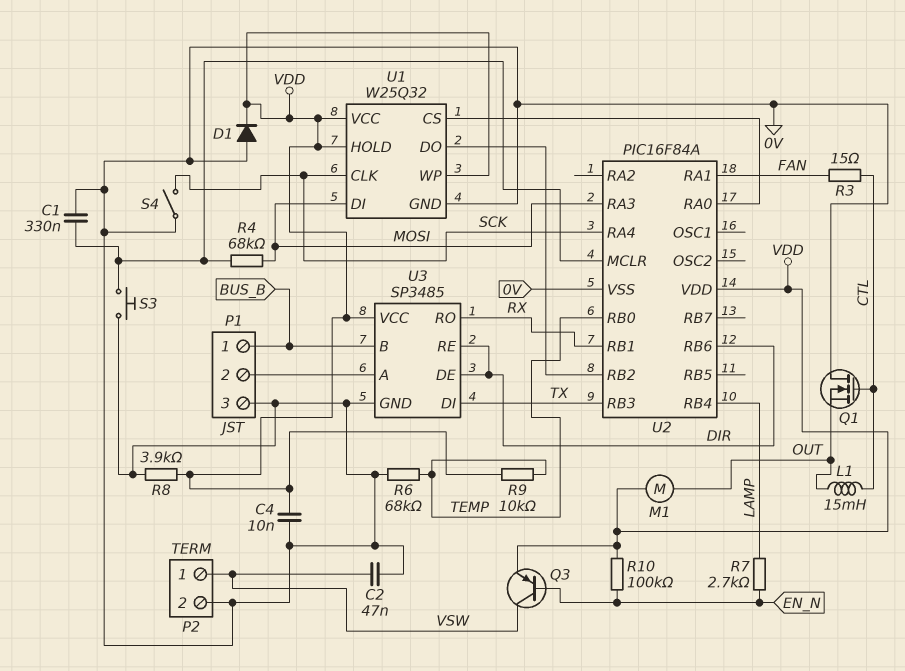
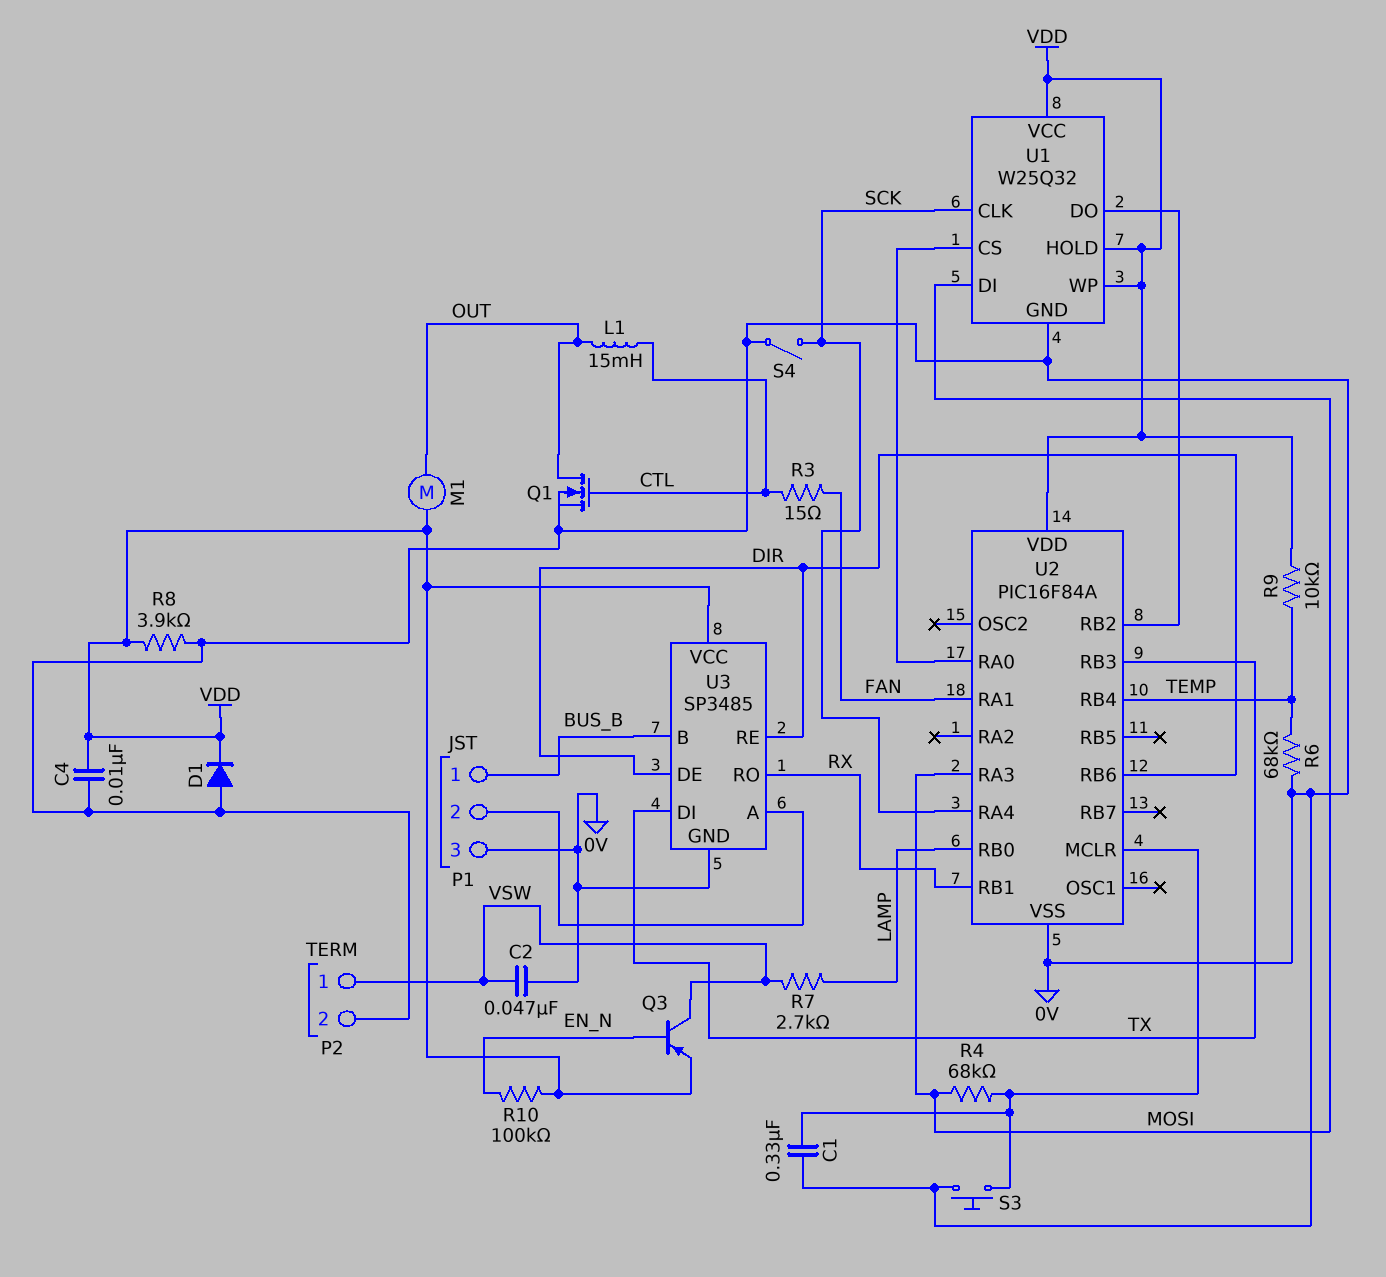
Q1: NMOS (G CTL, D 0V, S OUT) -> NMOS (G CTL, D OUT, S 0V)
R7: 2.7k (EN_N, LAMP) -> 2.7k (LAMP, VSW)
U2 pin RB0: TEMP -> LAMP
U2 pin RB4: LAMP -> TEMP

